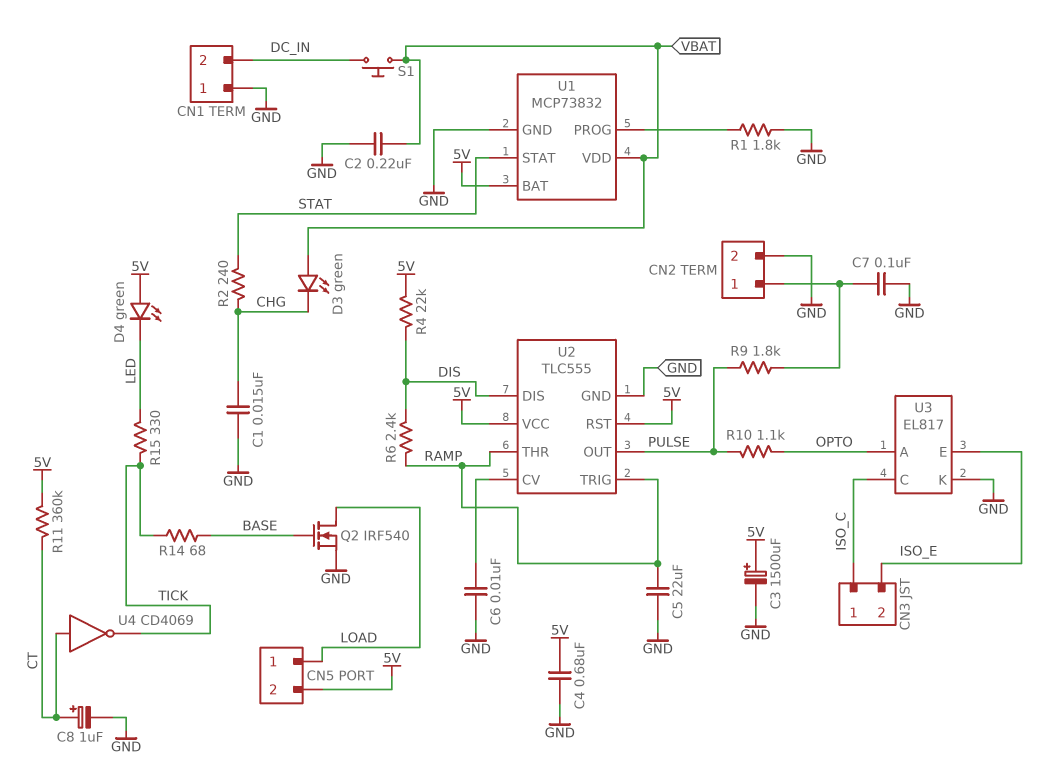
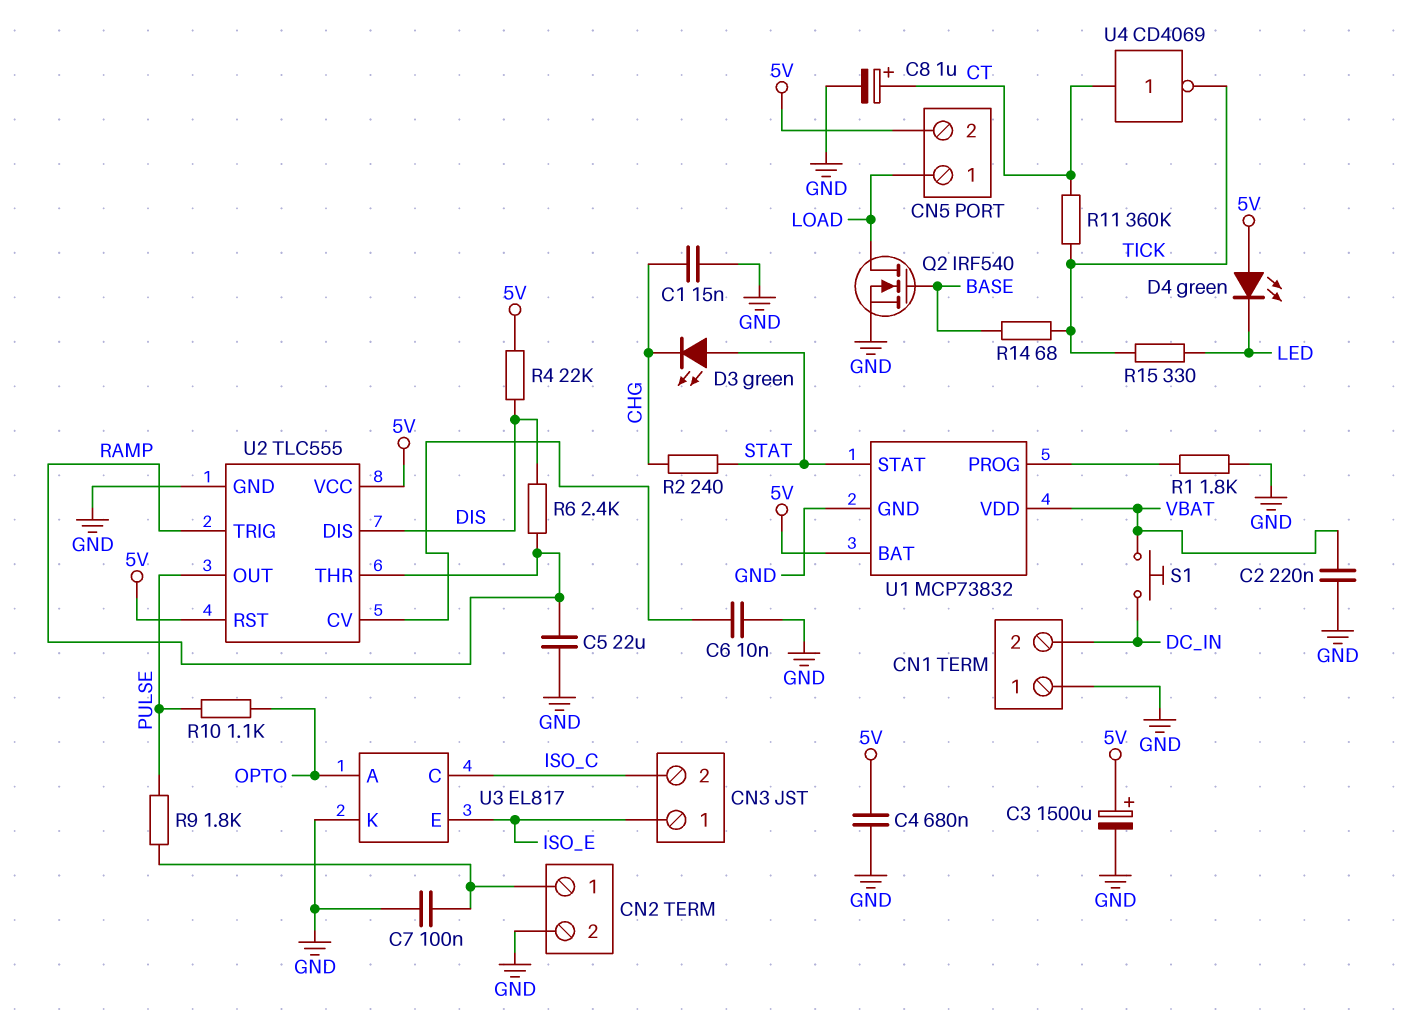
CN3 pin 1: ISO_C -> ISO_E
CN3 pin 2: ISO_E -> ISO_C
D3: LED green (A VBAT, K CHG) -> LED green (A STAT, K CHG)
R11: 360k (5V, CT) -> 360k (CT, TICK)

